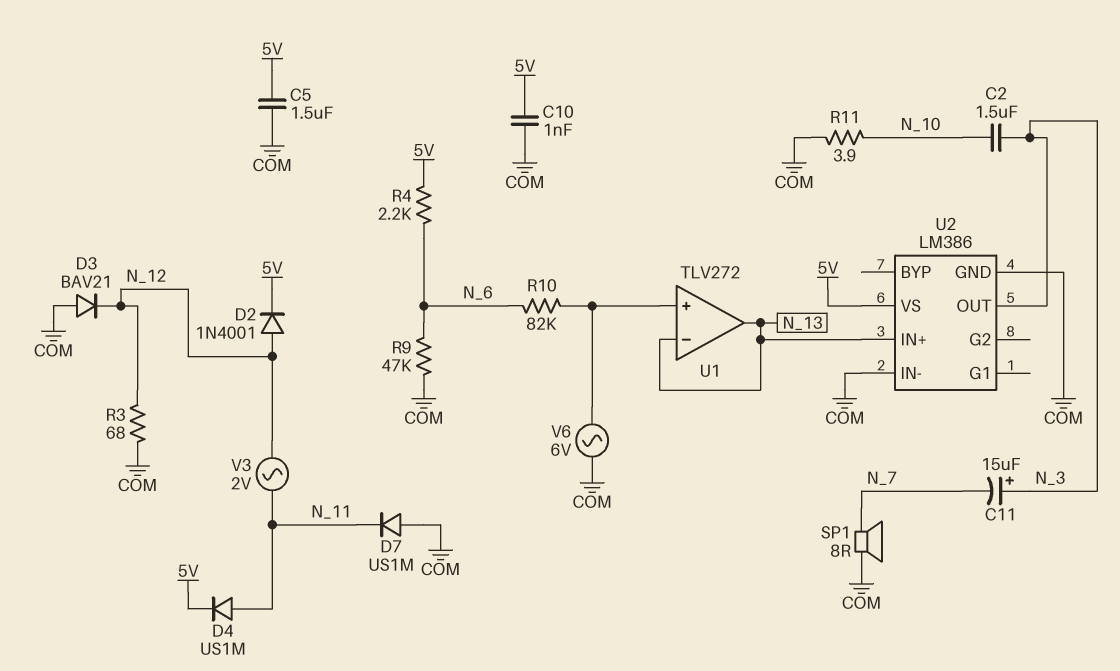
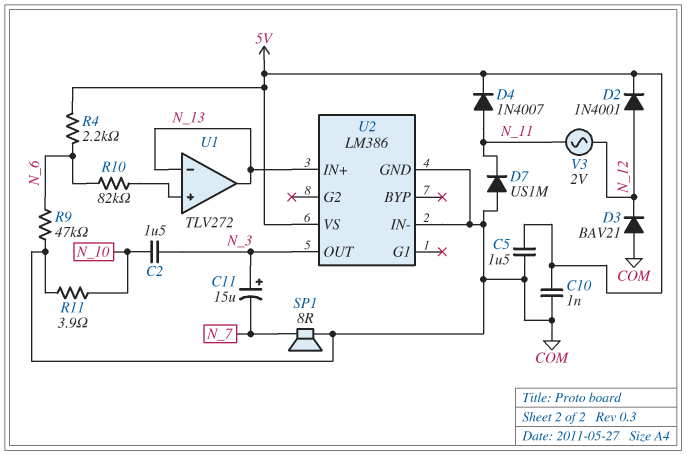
D4: diode US1M (A N_11, K 5V) -> diode 1N4007 (A N_11, K 5V)
R3: 68 (COM, N_12) -> none
V6: AC 6V (COM, U1/in+) -> none

